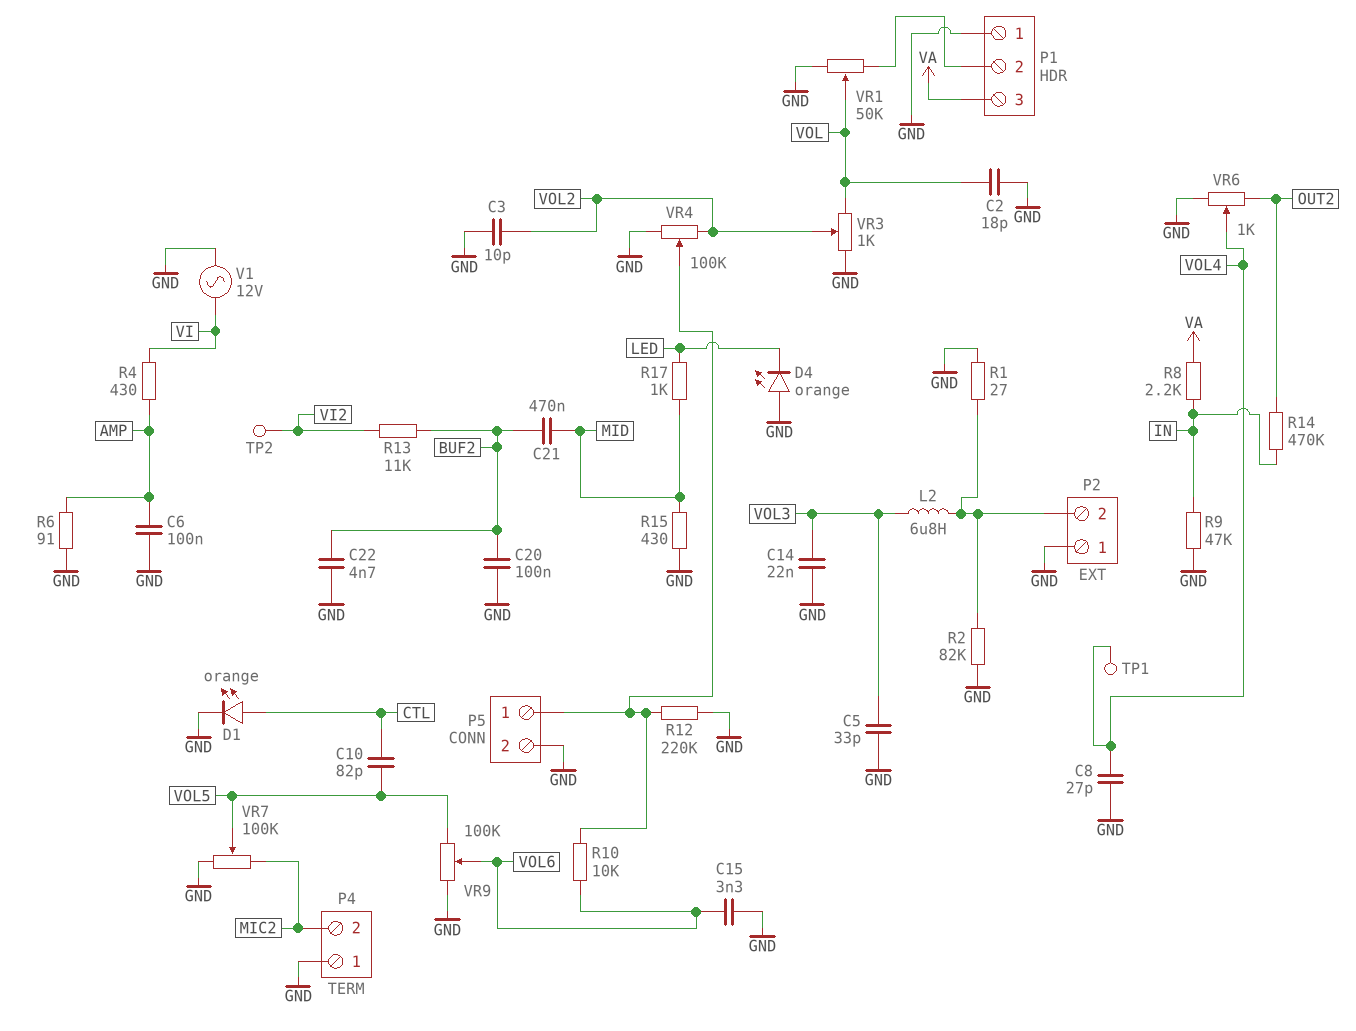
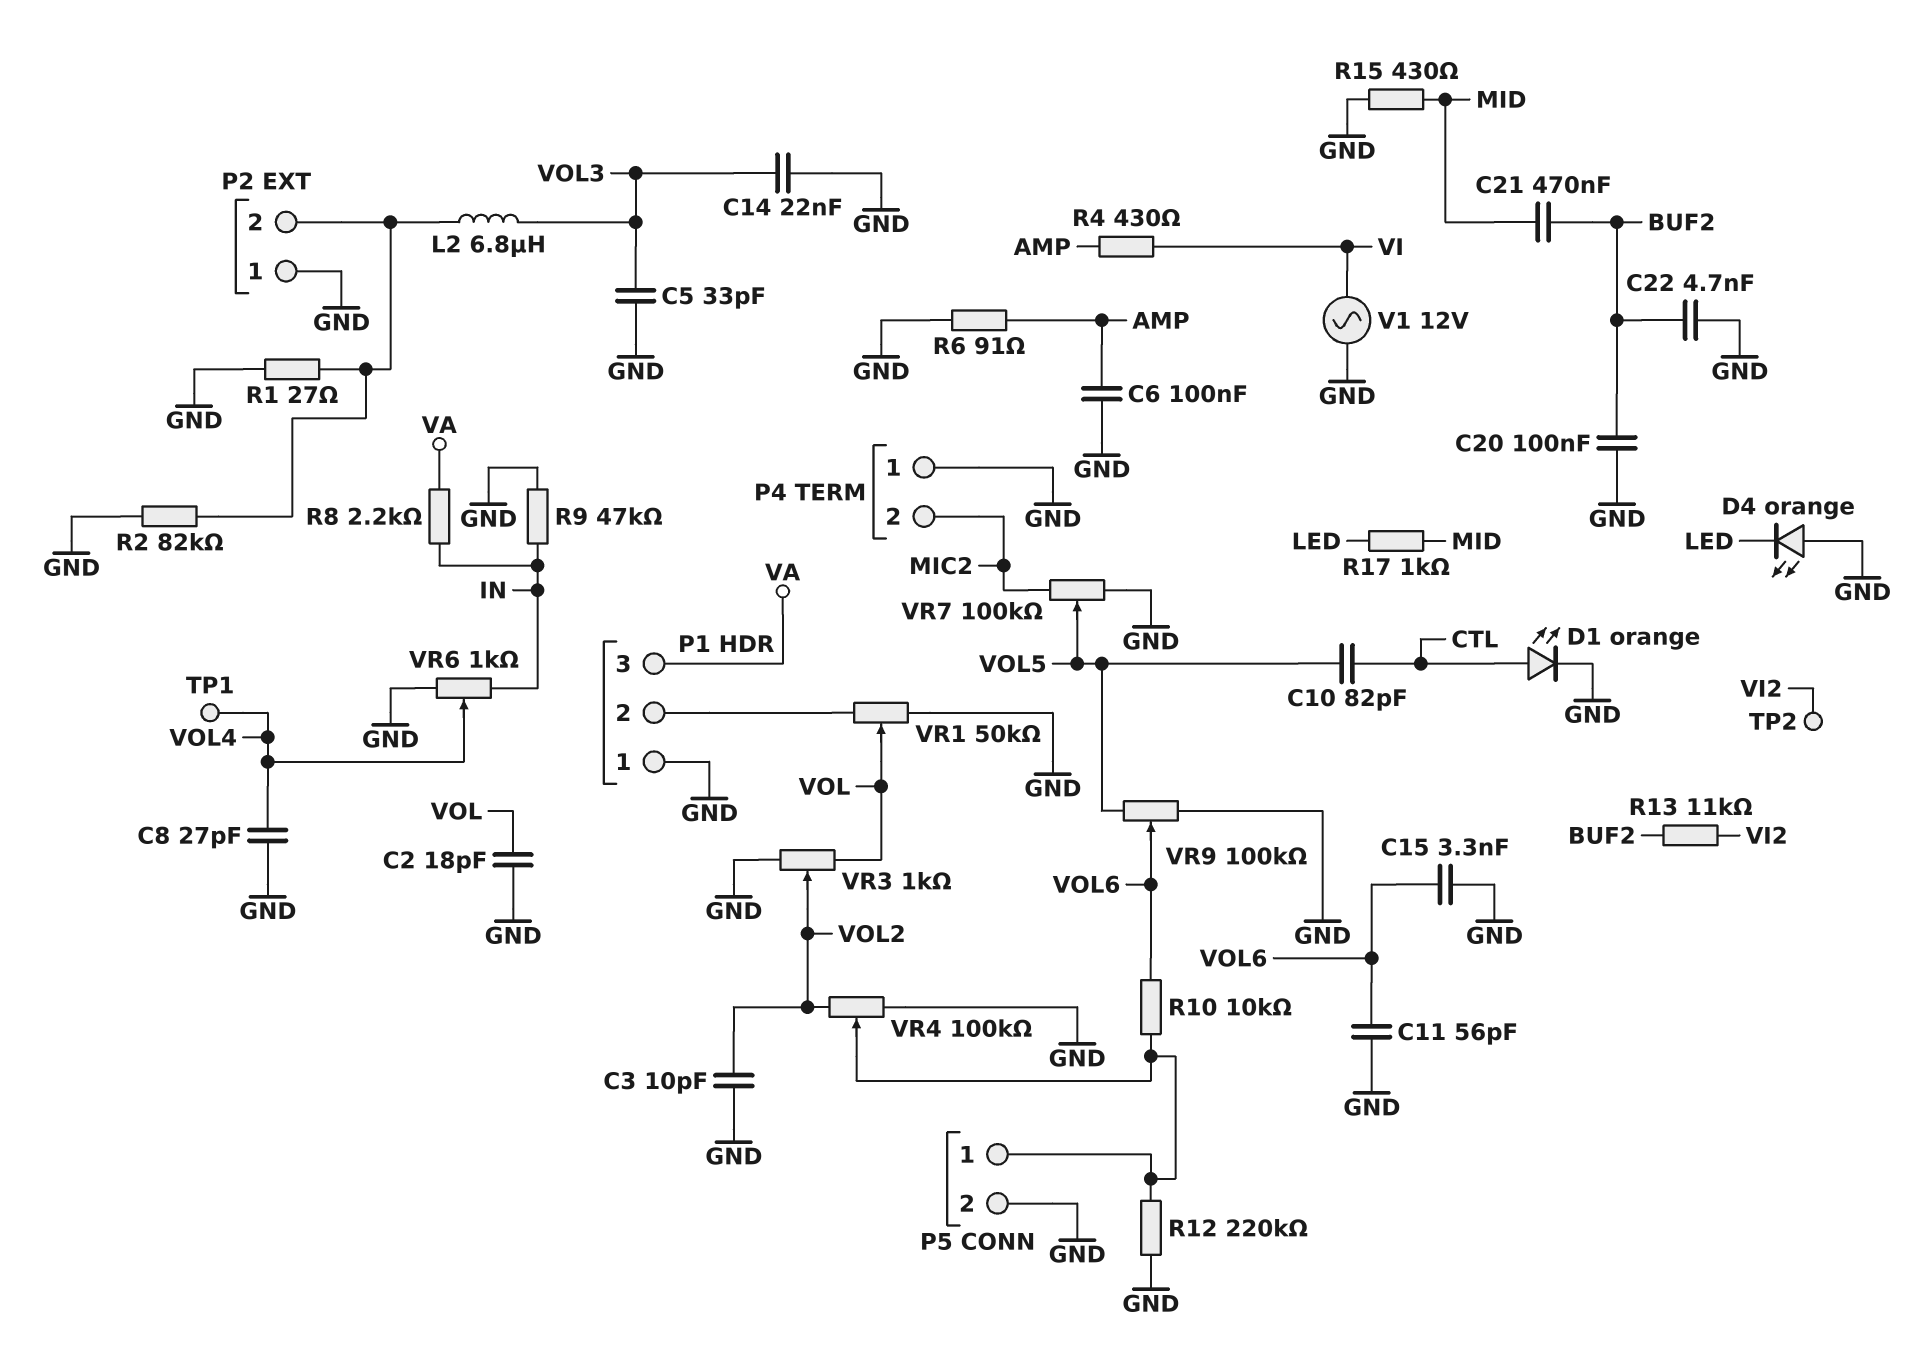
C11: none -> 56pF (GND, VOL6)
R14: 470k (IN, OUT2) -> none
VR6: 1k (GND, OUT2, wiper VOL4) -> 1k (GND, IN, wiper VOL4)

